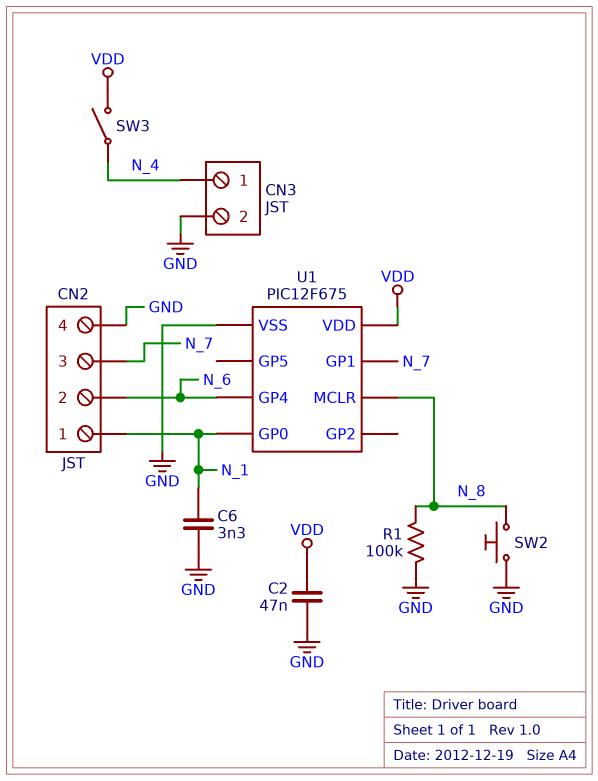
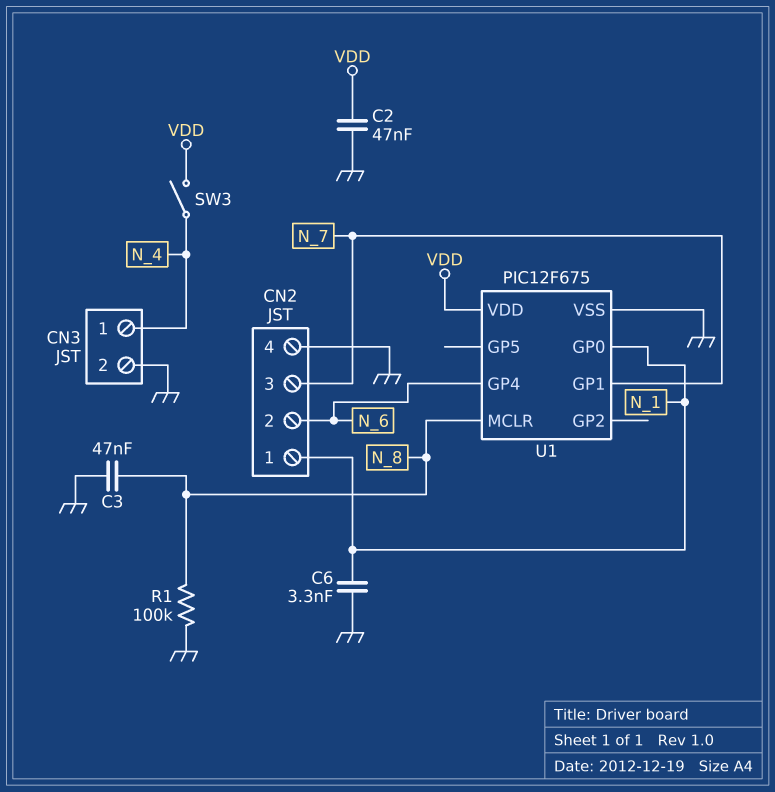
C3: none -> 47nF (GND, N_8)
SW2: button (GND, N_8) -> none

